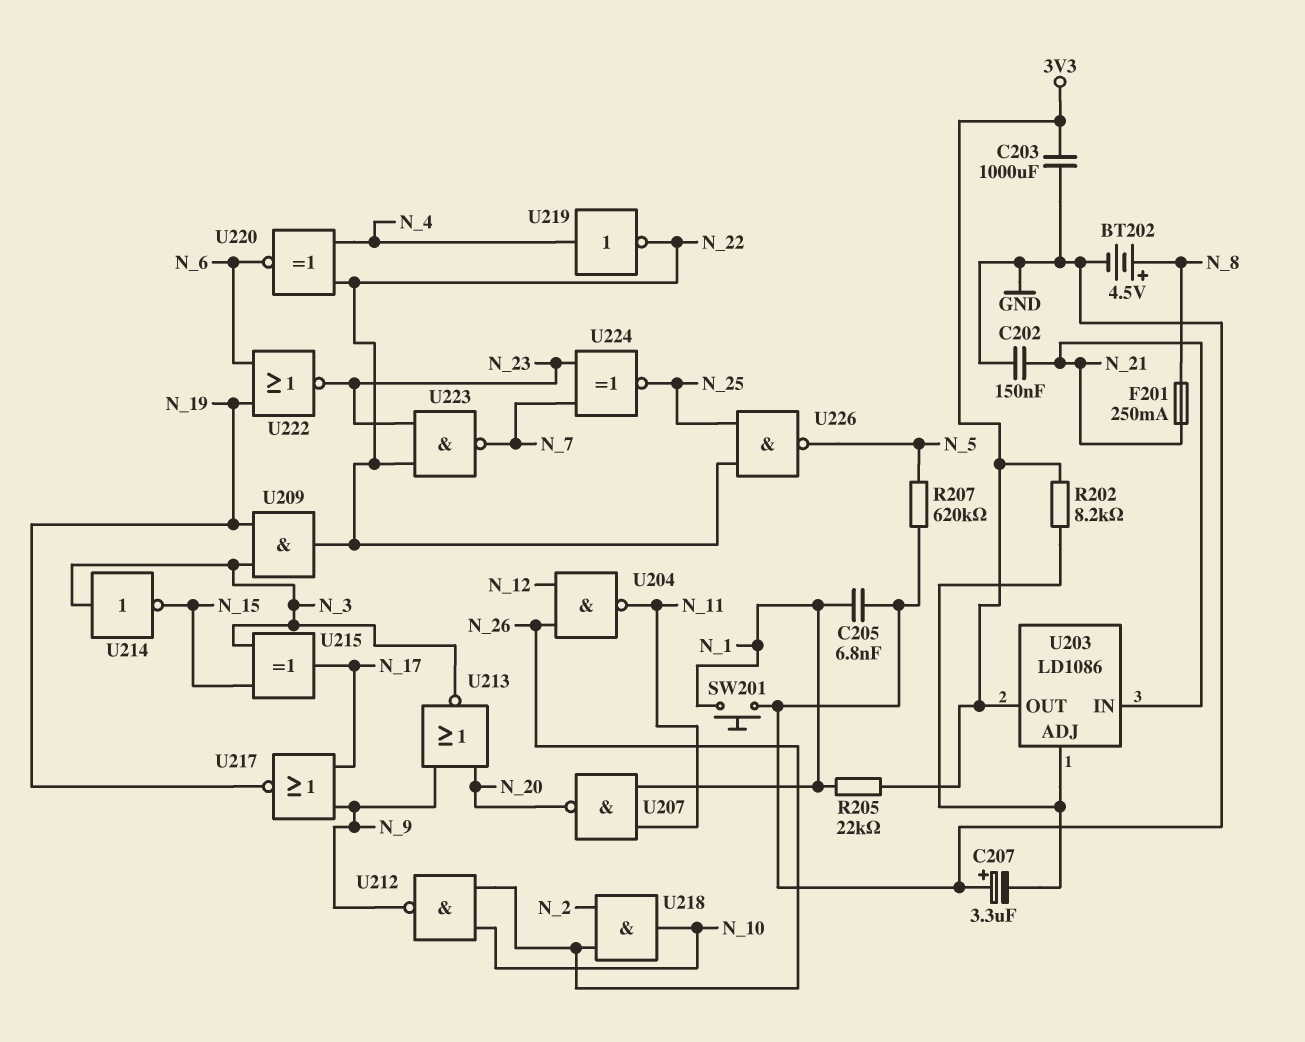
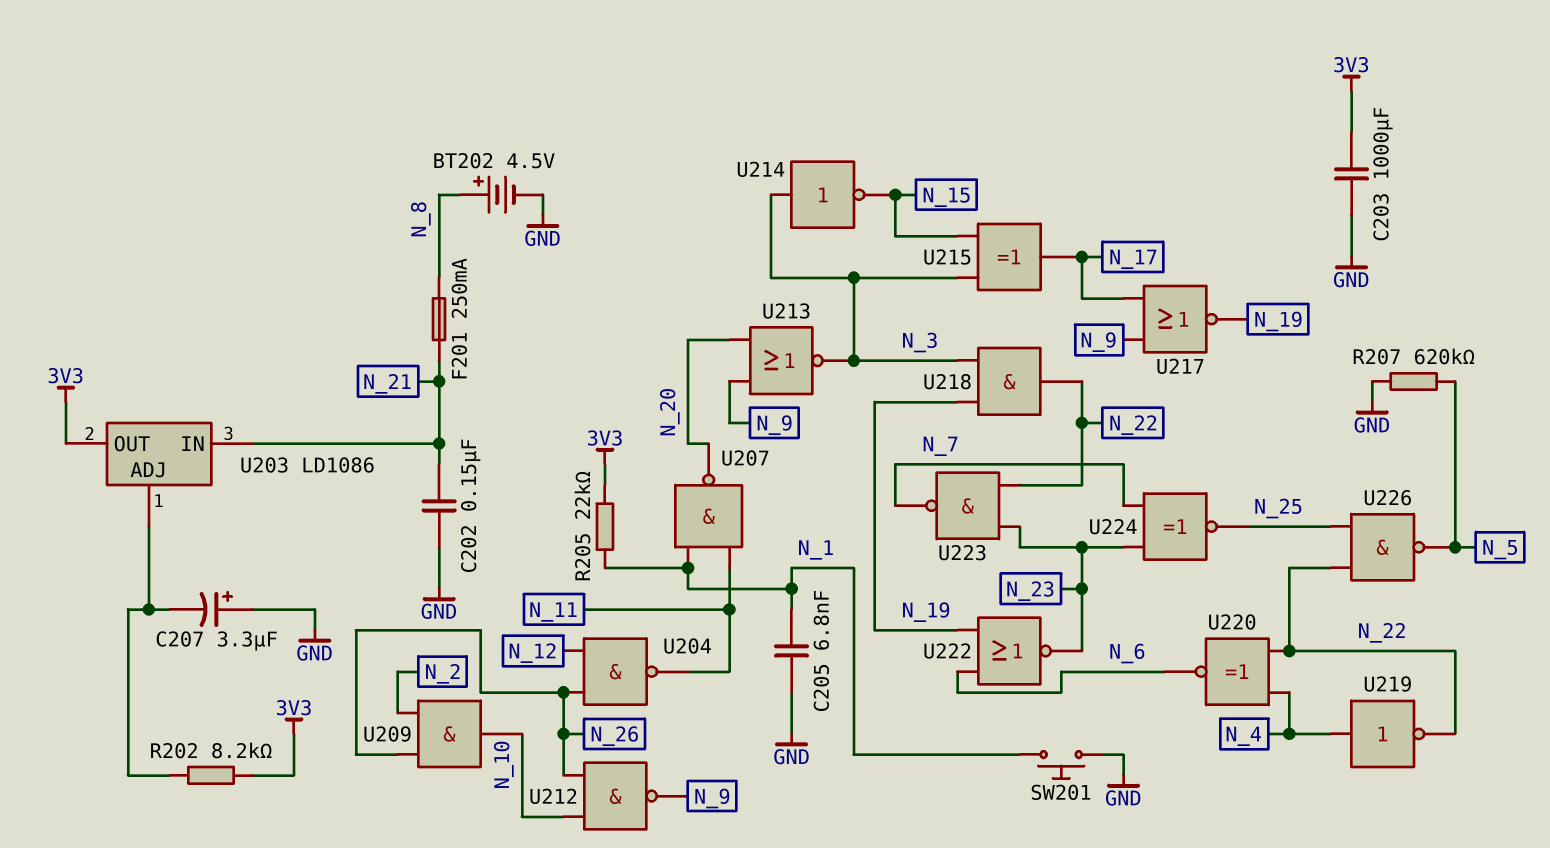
U209: AND (in N_3, in N_19, out N_22) -> AND (in N_2, in N_26, out N_10)
U218: AND (in N_2, in N_26, out N_10) -> AND (in N_3, in N_19, out N_22)

